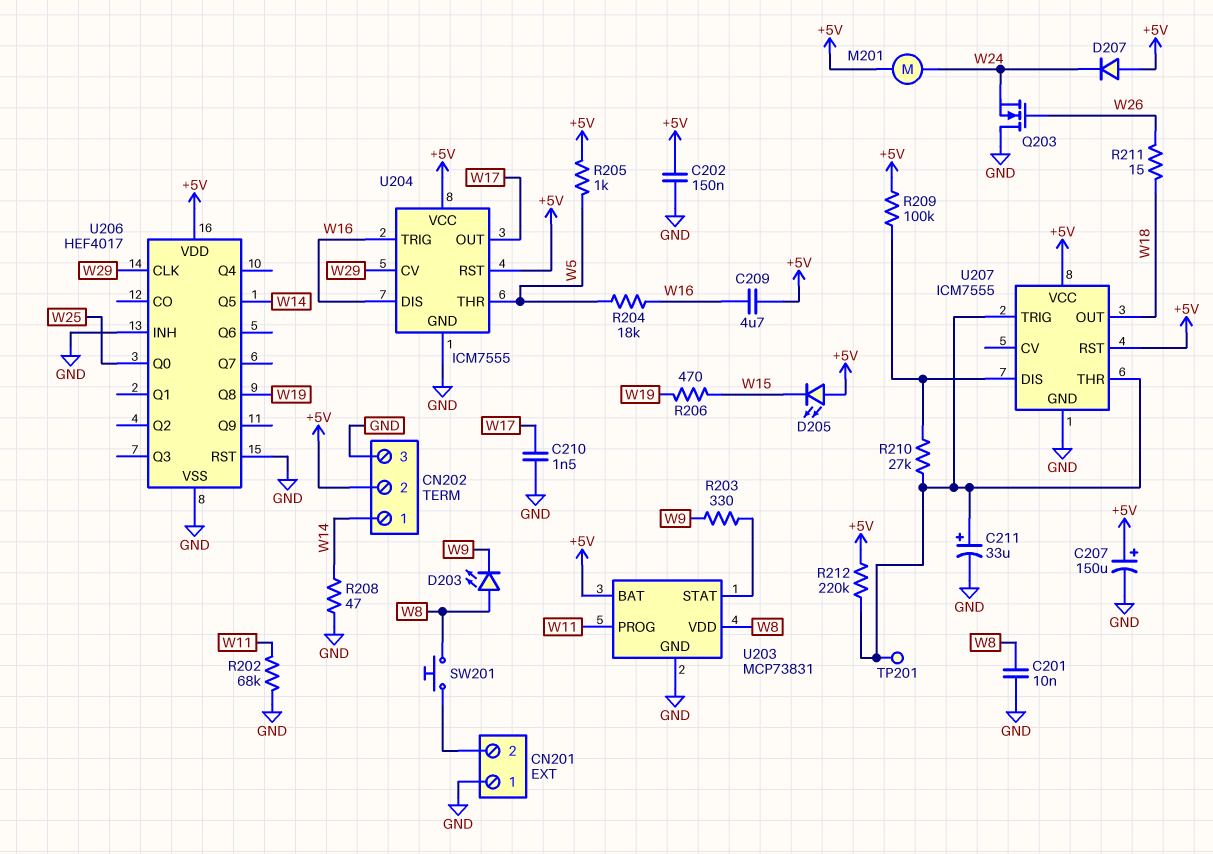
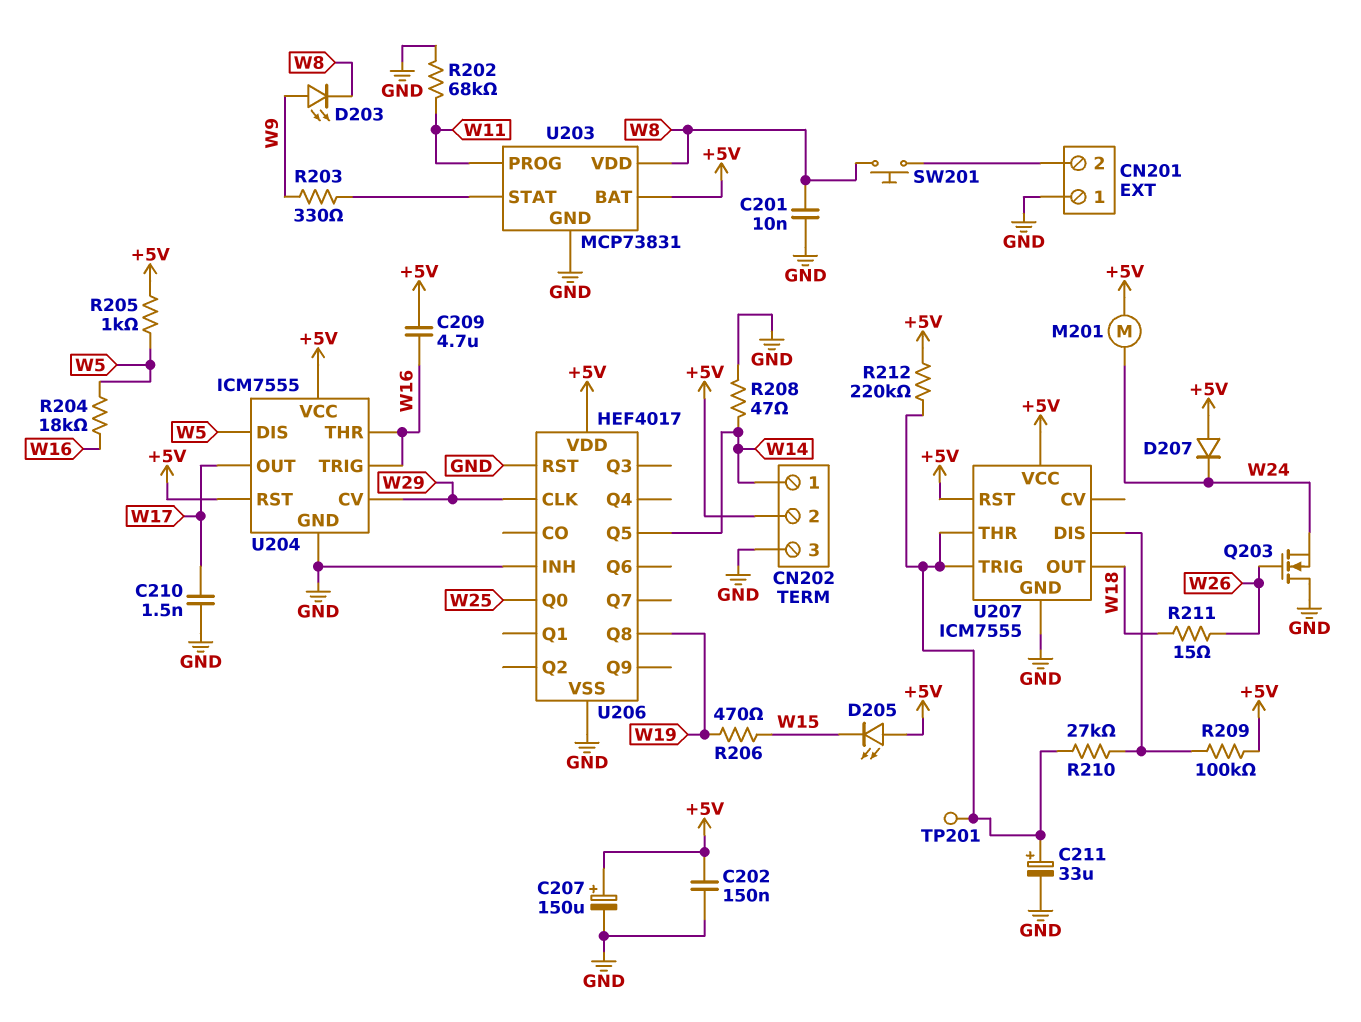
D203: LED (A W8, K W9) -> LED (A W9, K W8)
U204 pin DIS: W16 -> W5
U204 pin THR: W5 -> W16

